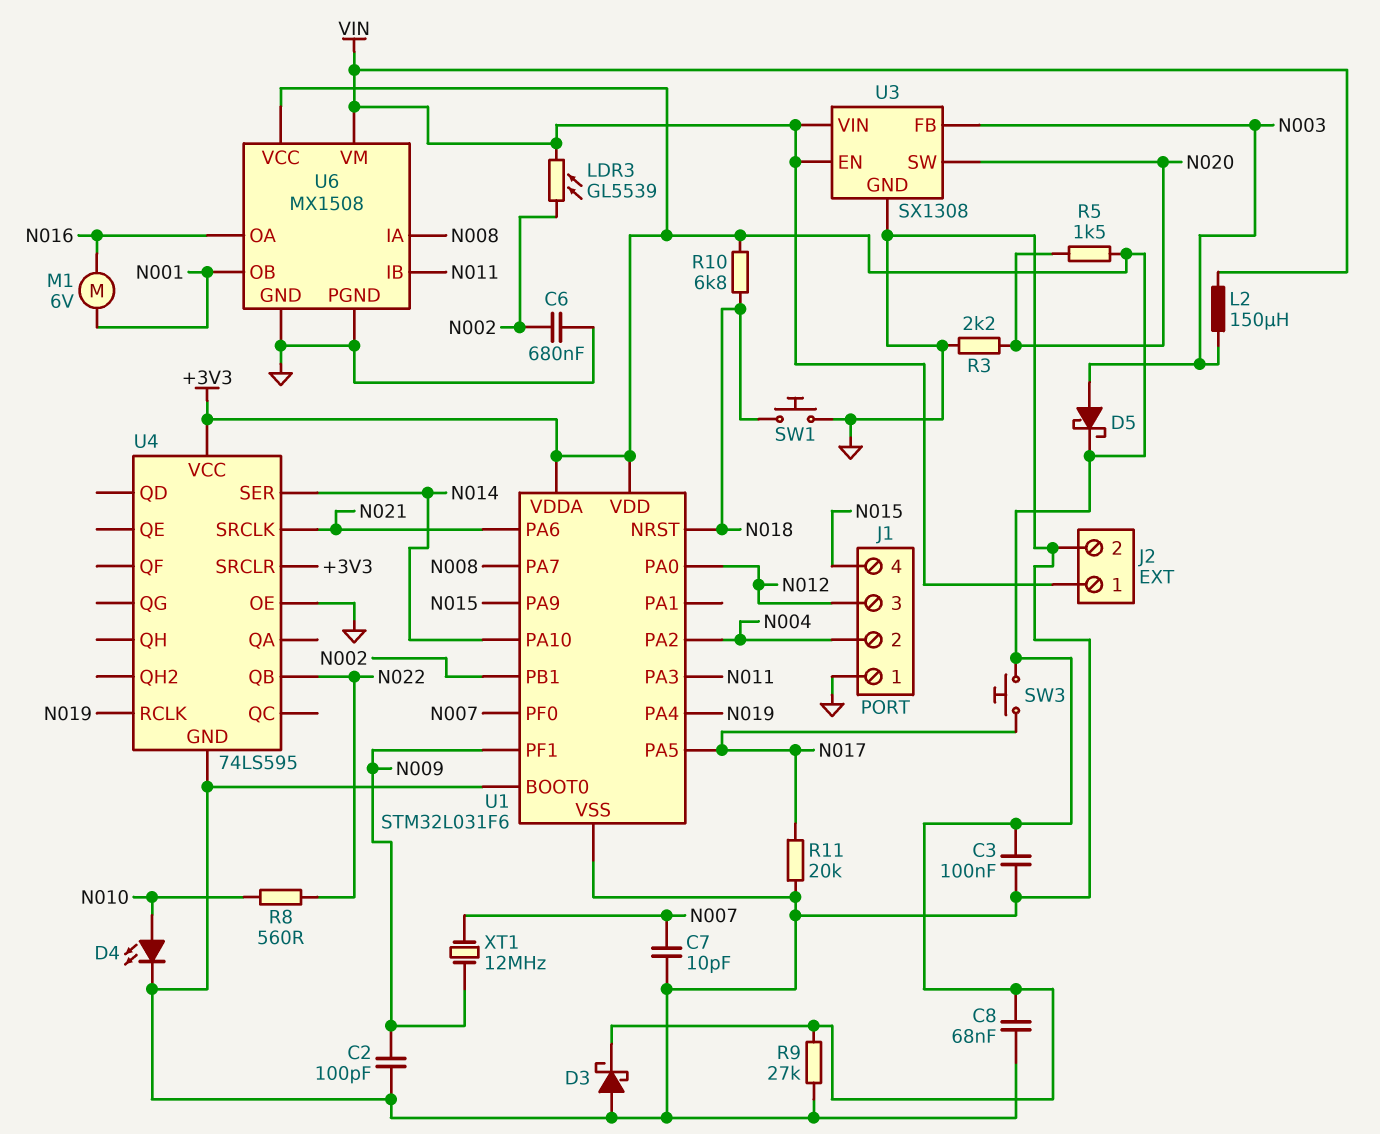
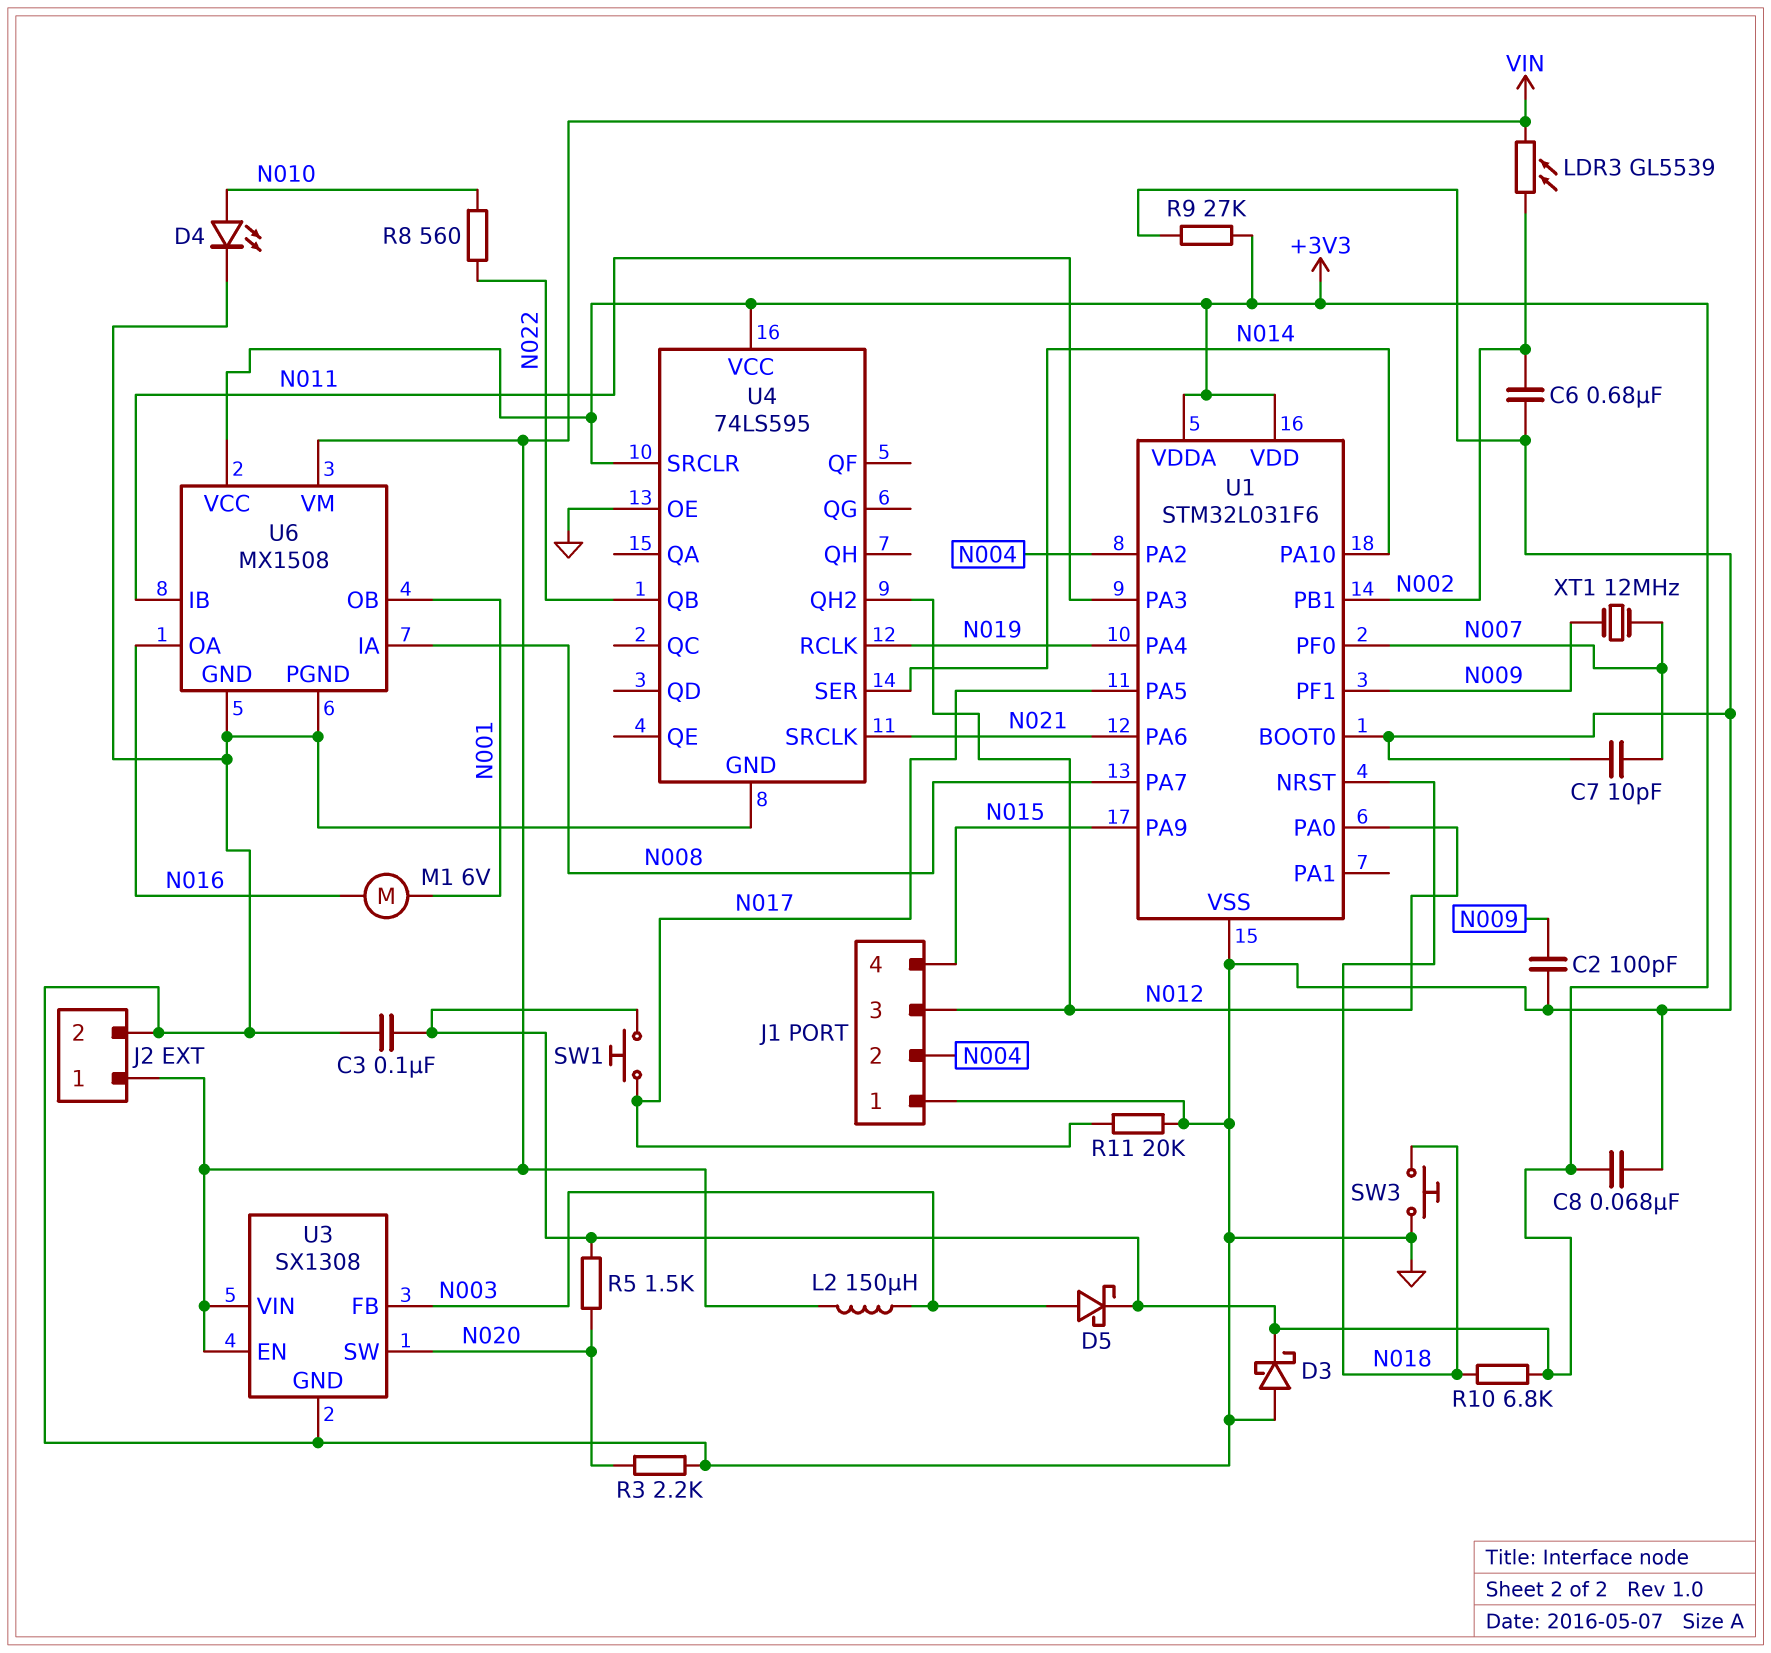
SW1: button (GND, N018) -> button (+3V3, N017)
SW3: button (+3V3, N017) -> button (GND, N018)
U4 pin QH2: none -> N012

